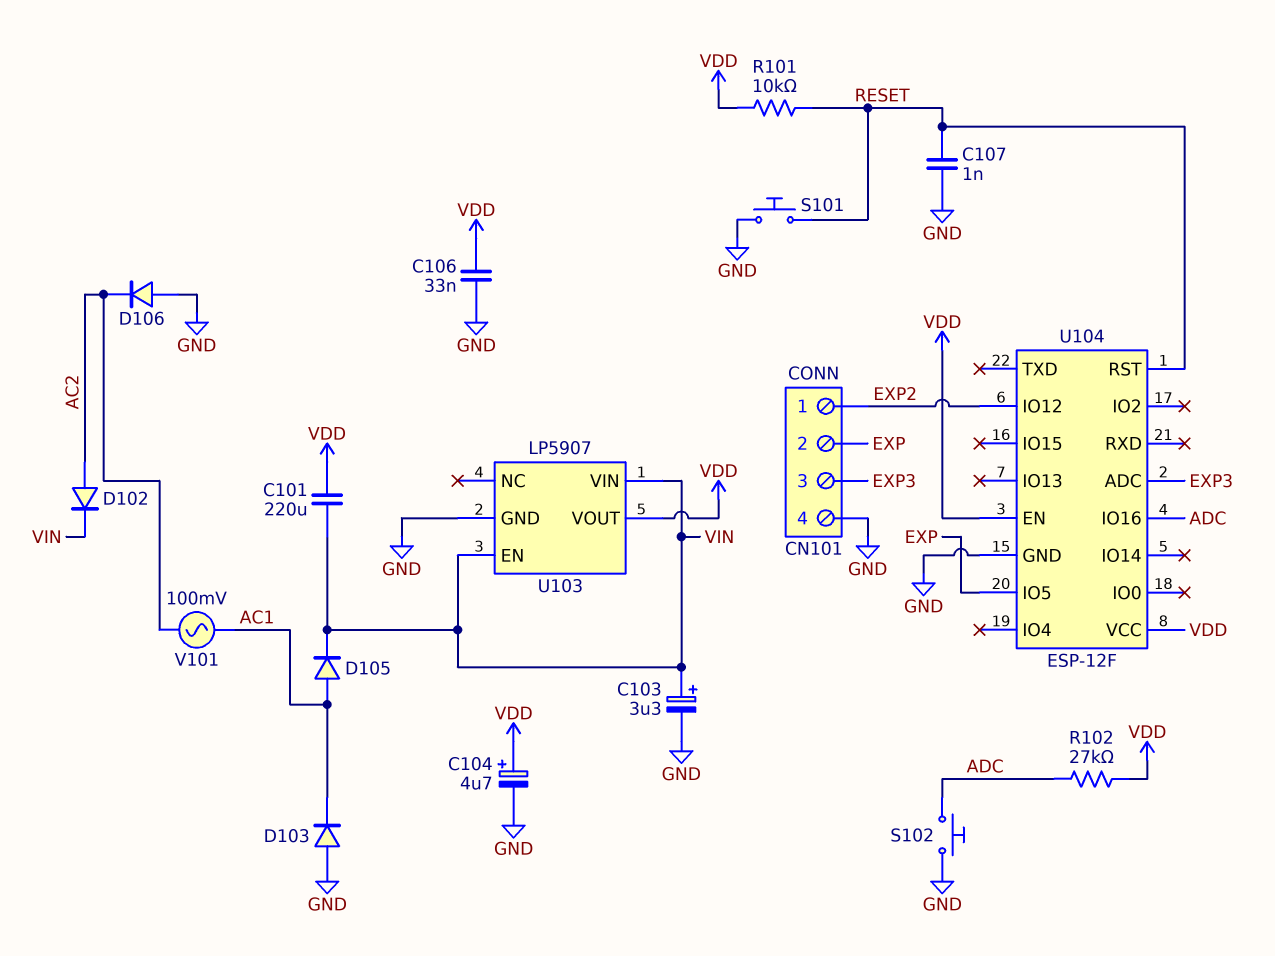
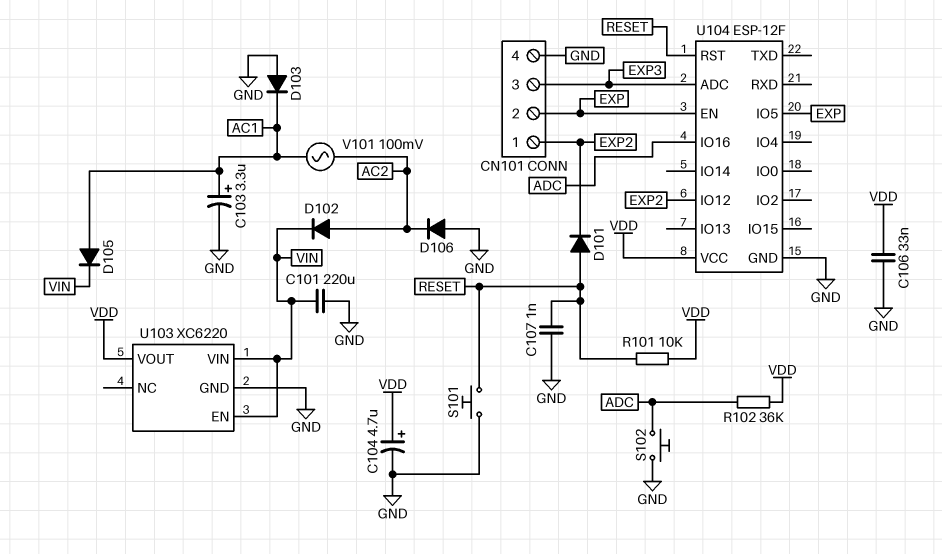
C101: 220uF (VDD, VIN) -> 220uF (GND, VIN)
C103: 3.3uF (plus VIN, minus GND) -> 3.3uF (plus AC1, minus GND)
D101: none -> diode (A RESET, K EXP2)
R102: 27k (ADC, VDD) -> 36k (ADC, VDD)
U103: LP5907 -> XC6220
U104 pin EN: VDD -> EXP

